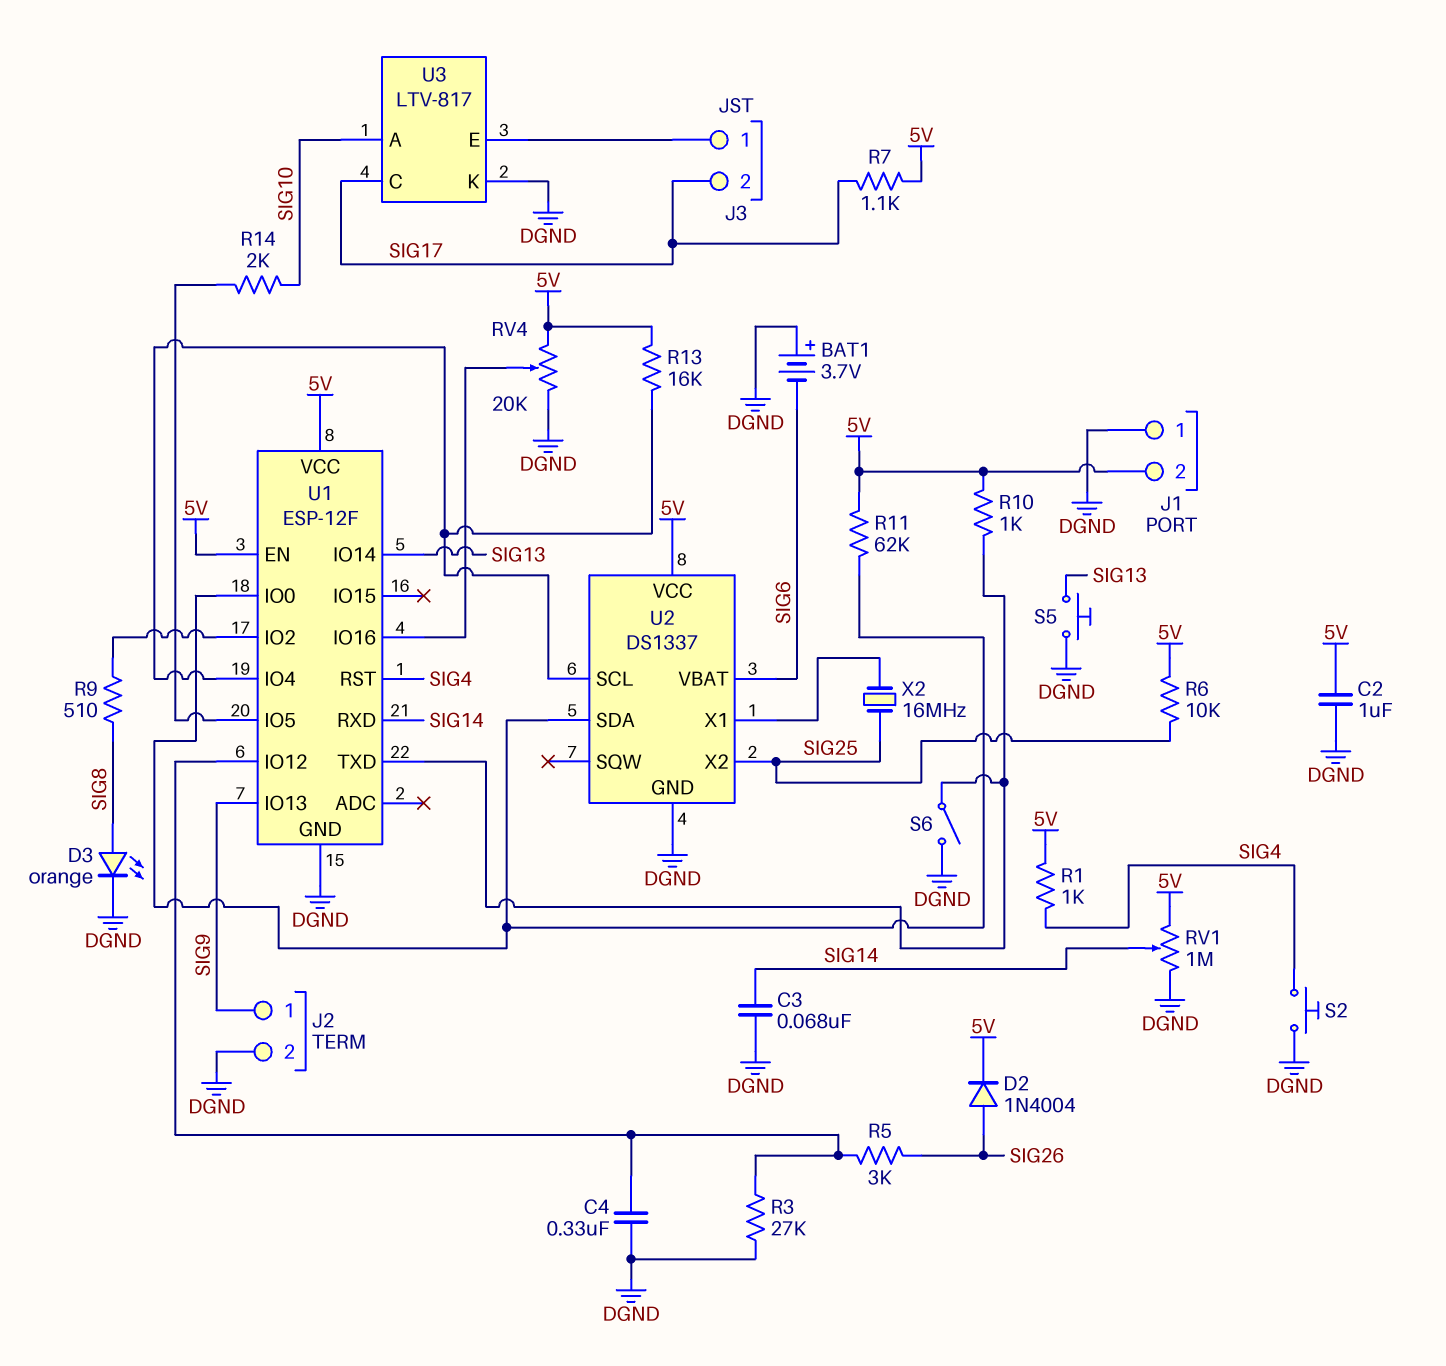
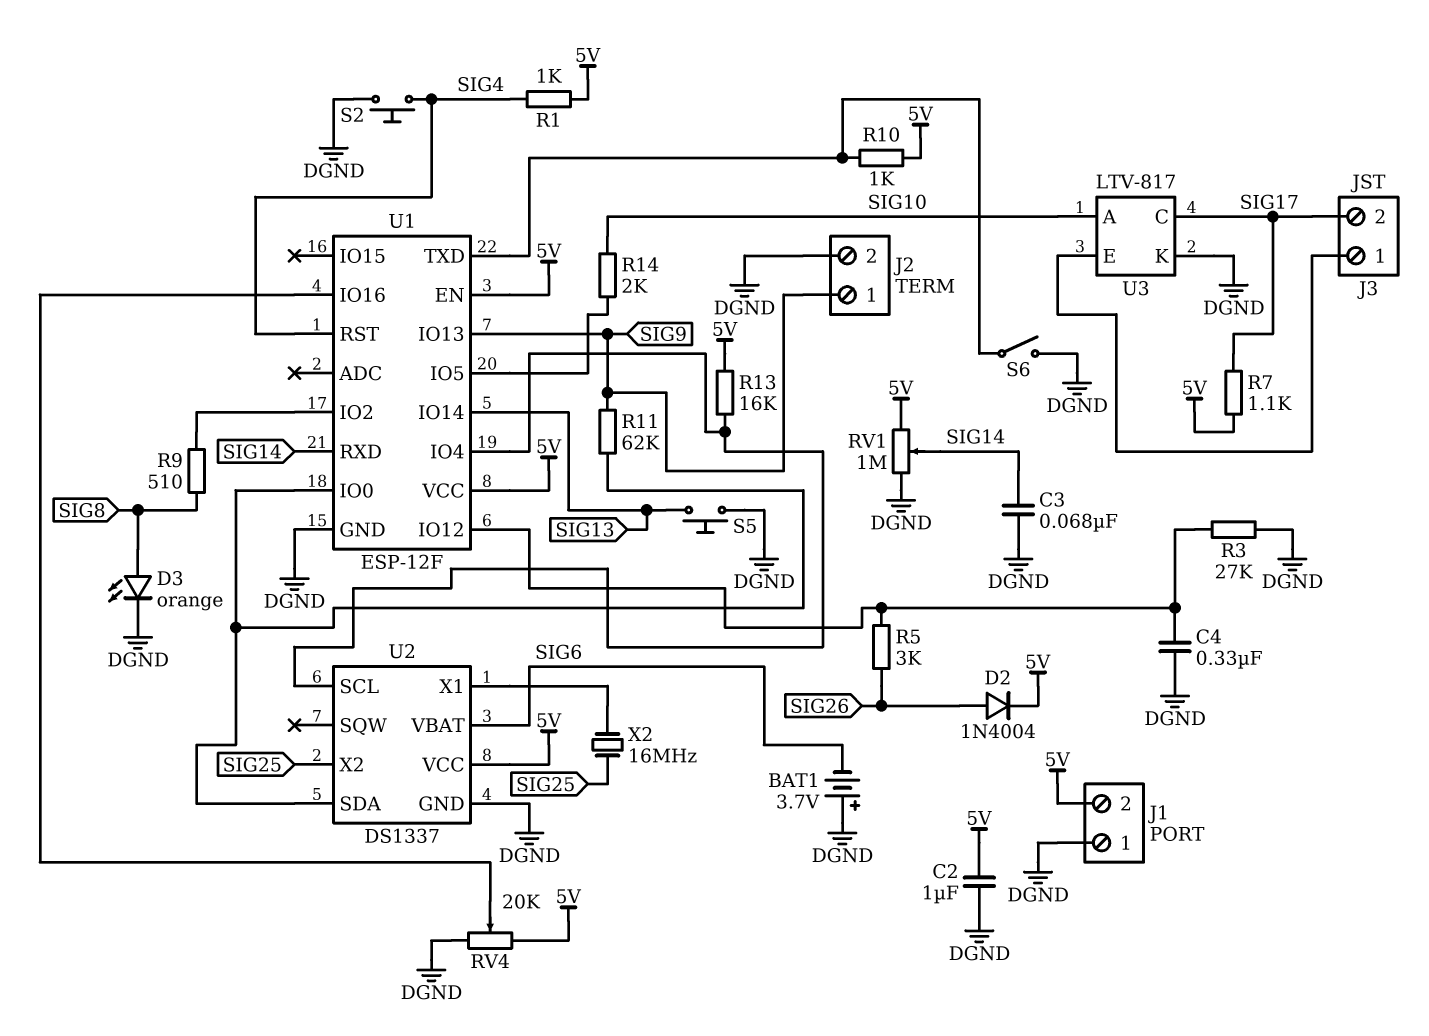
R6: 10k (5V, SIG25) -> none
R11: 62k (5V, U1/IO0) -> 62k (SIG9, U1/IO0)

